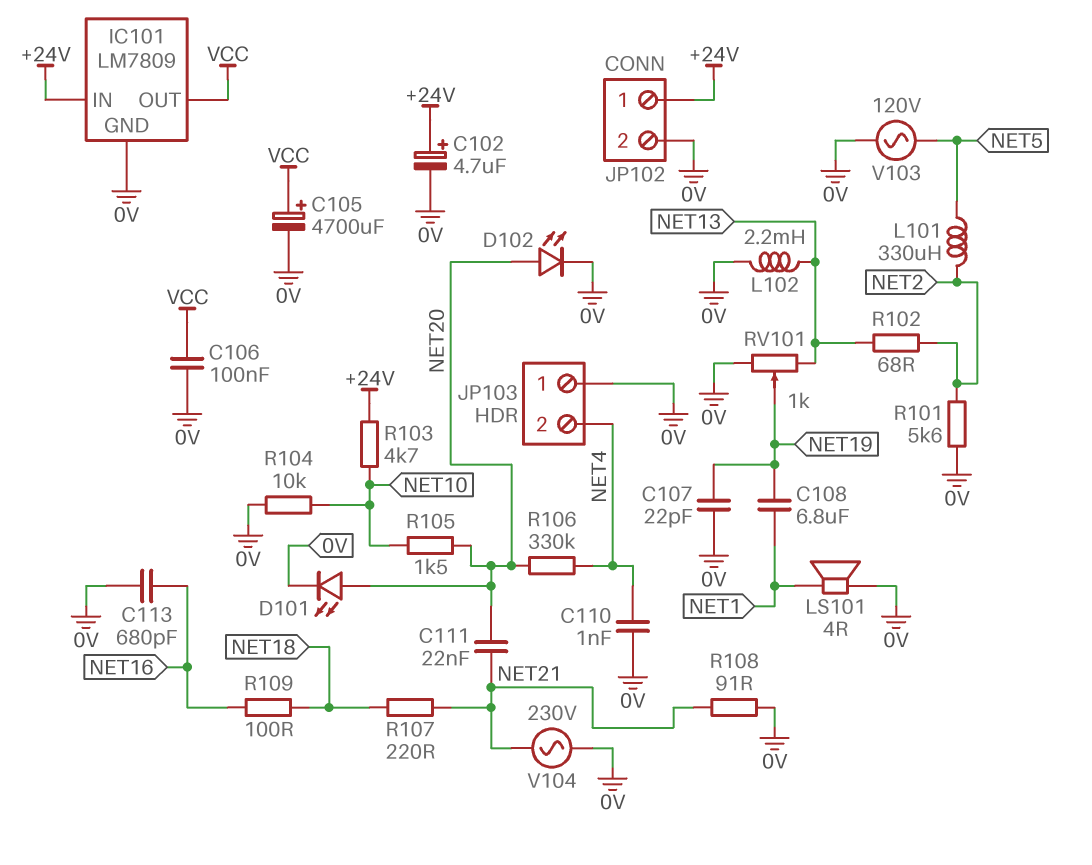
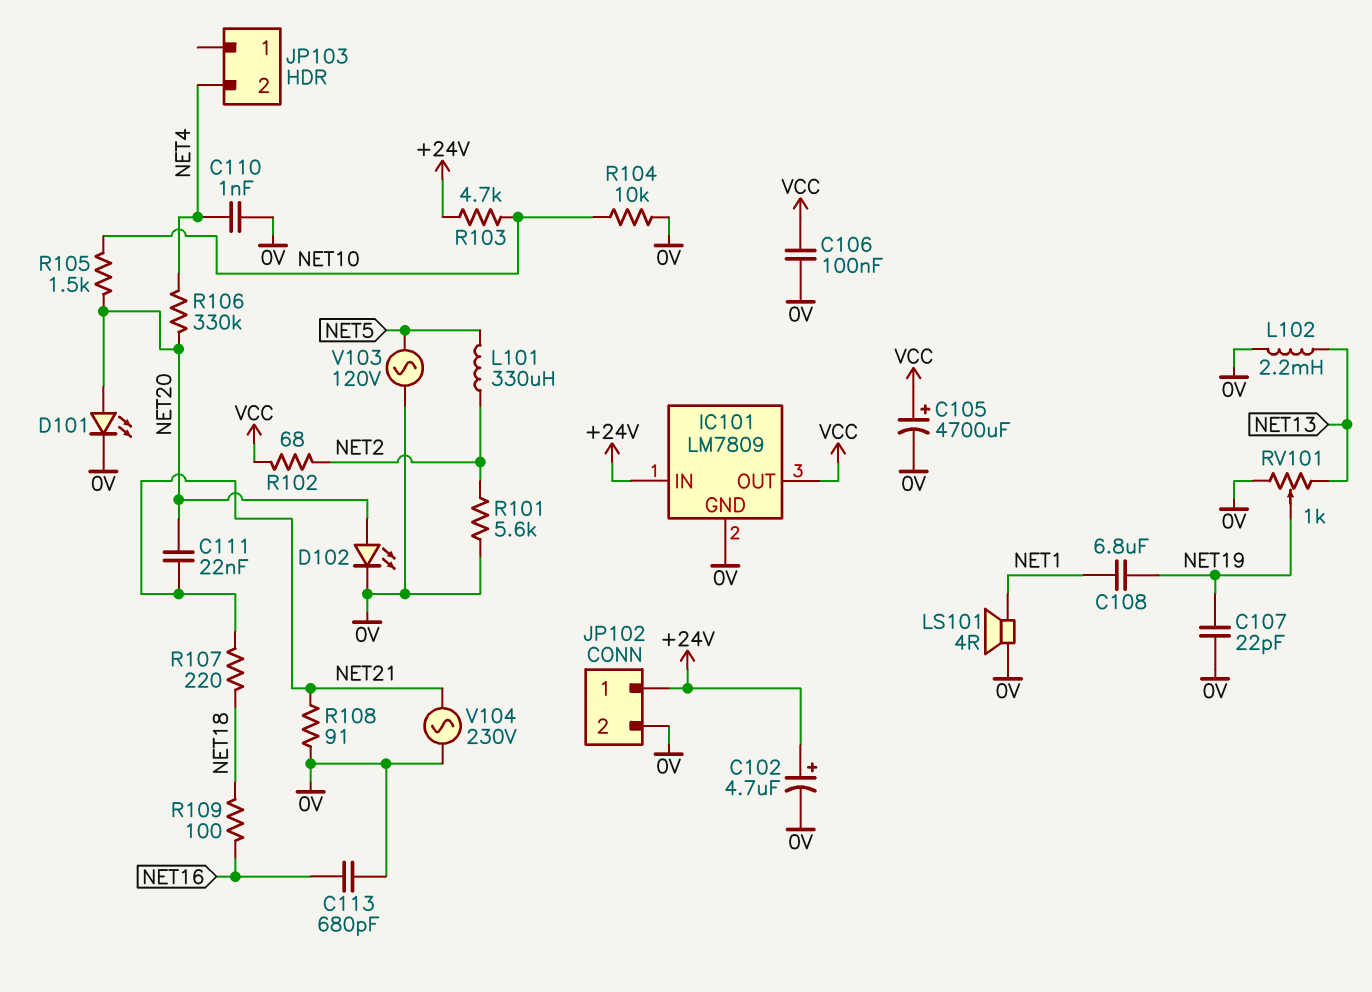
JP103 pin 1: 0V -> none
R102: 68 (NET2, NET13) -> 68 (NET2, VCC)

